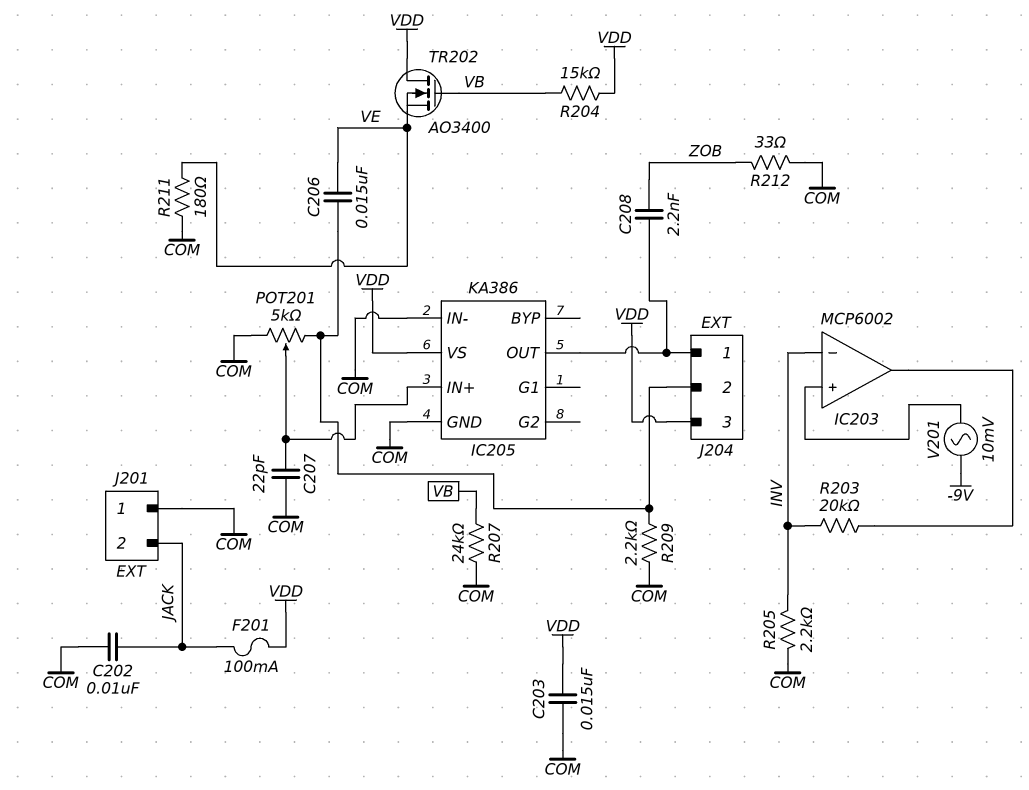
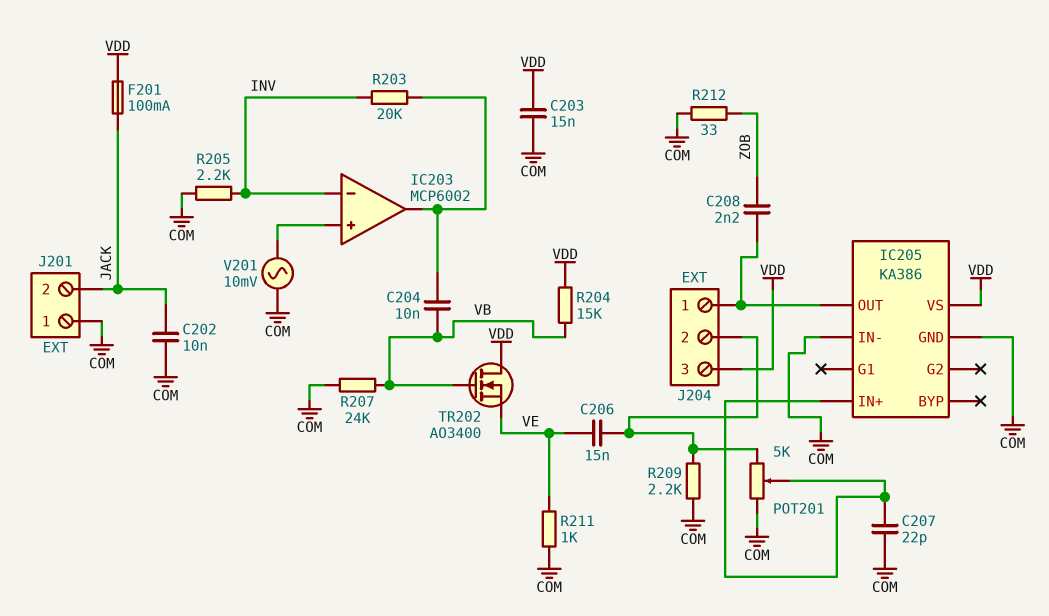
C204: none -> 10nF (IC203/out, VB)
R211: 180 (COM, VE) -> 1k (COM, VE)
V201: AC 10mV (-9V, IC203/in+) -> AC 10mV (COM, IC203/in+)

